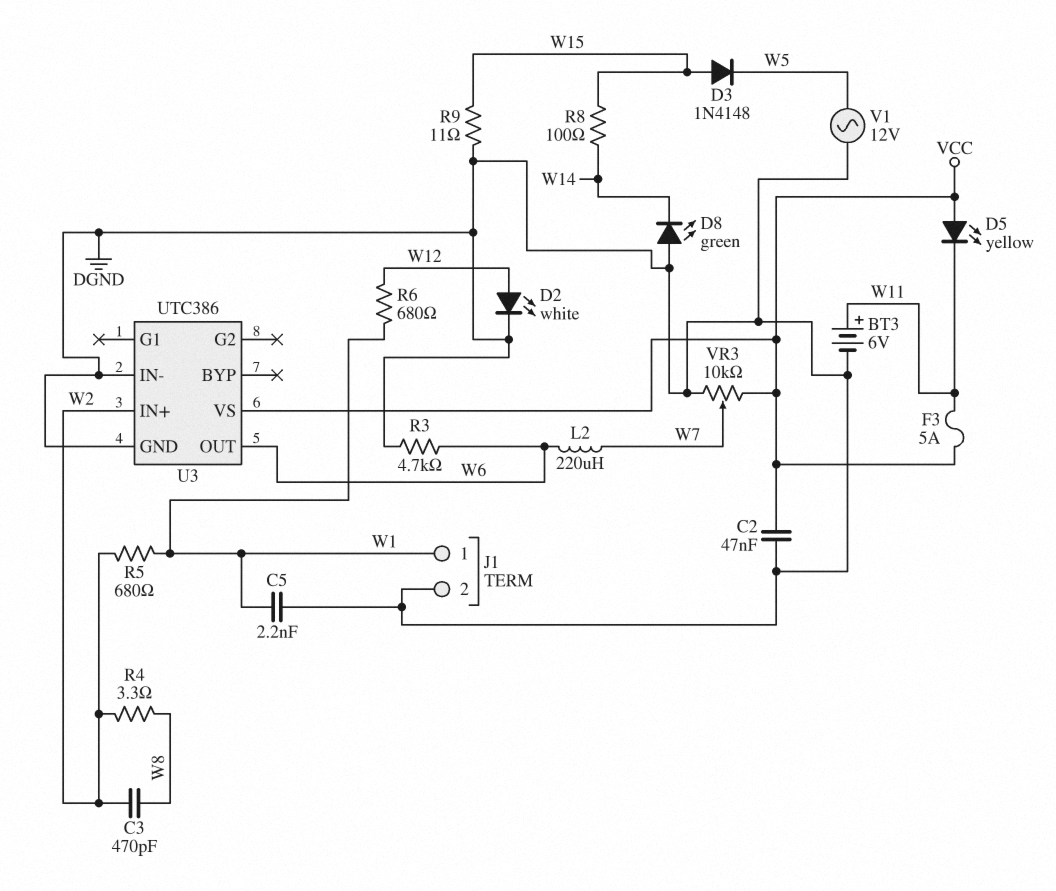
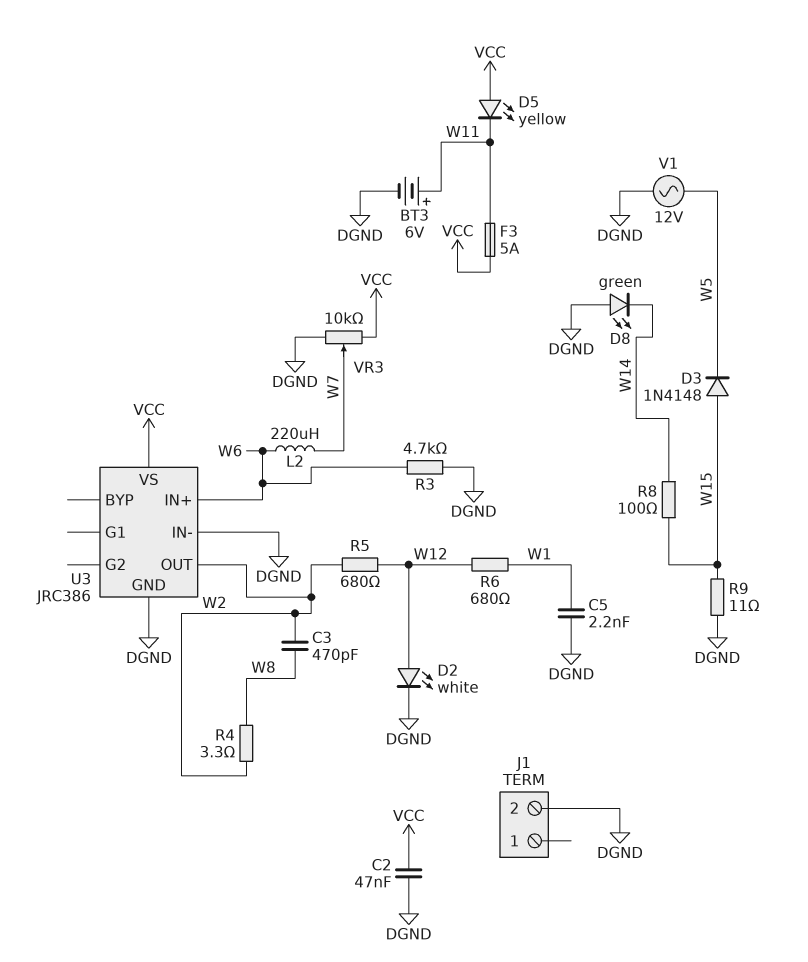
J1 pin 1: W1 -> none
R5: 680 (W1, W2) -> 680 (W2, W12)
U3: UTC386 -> JRC386
U3 pin IN+: W2 -> W6
U3 pin OUT: W6 -> W2

